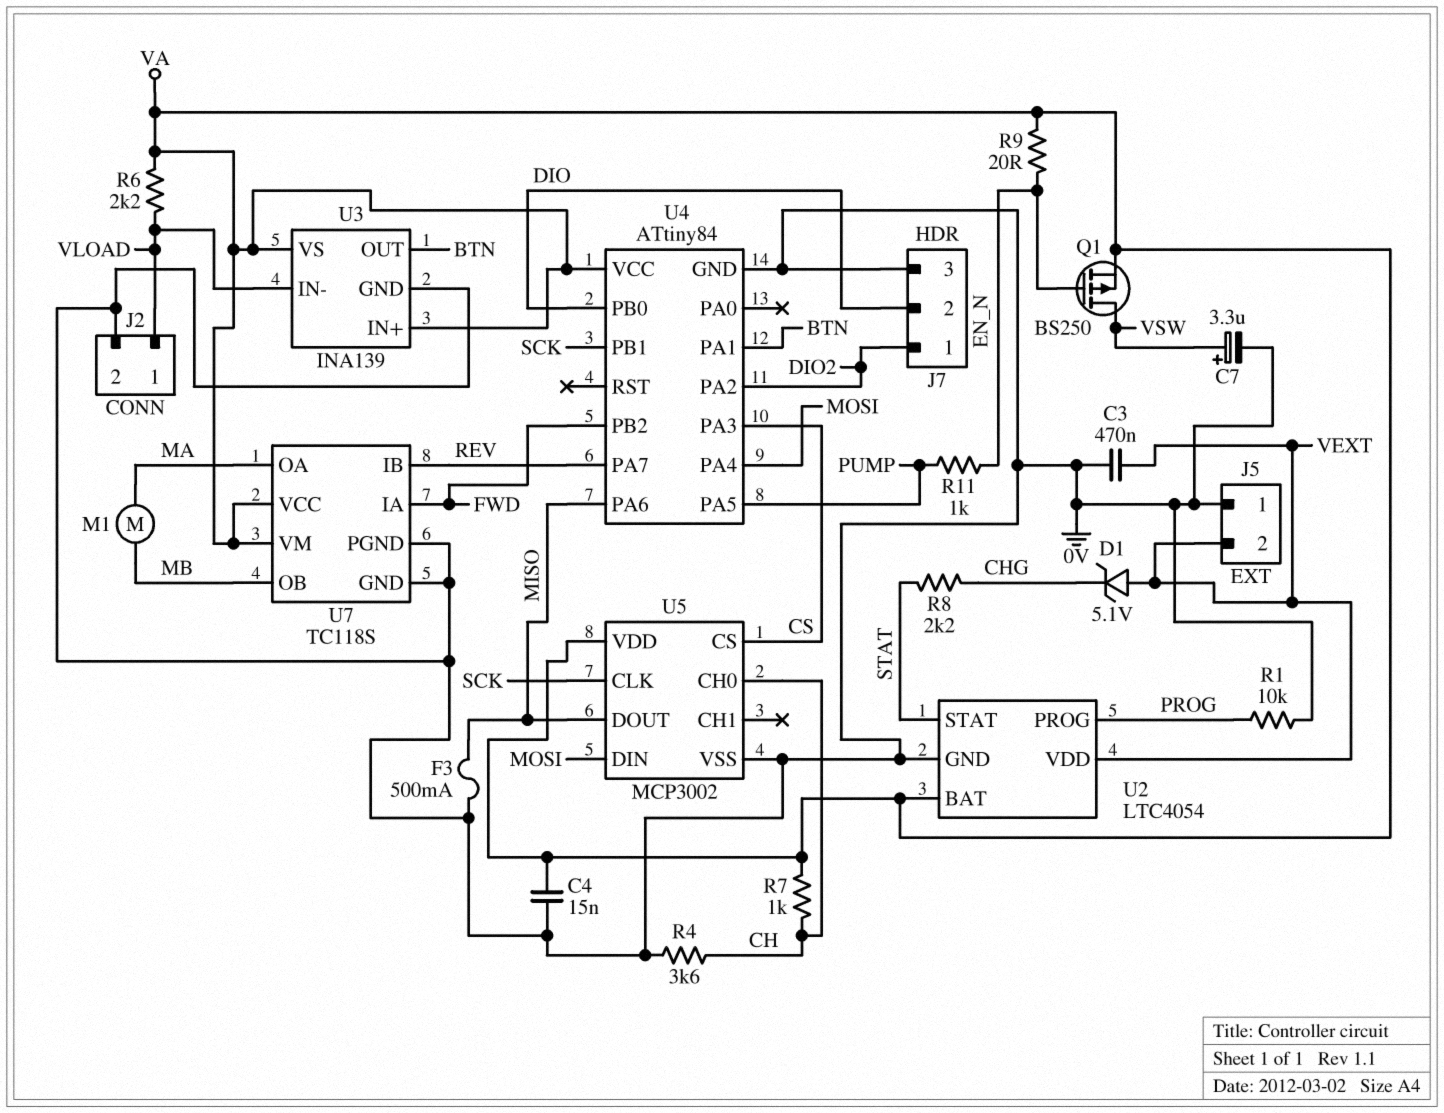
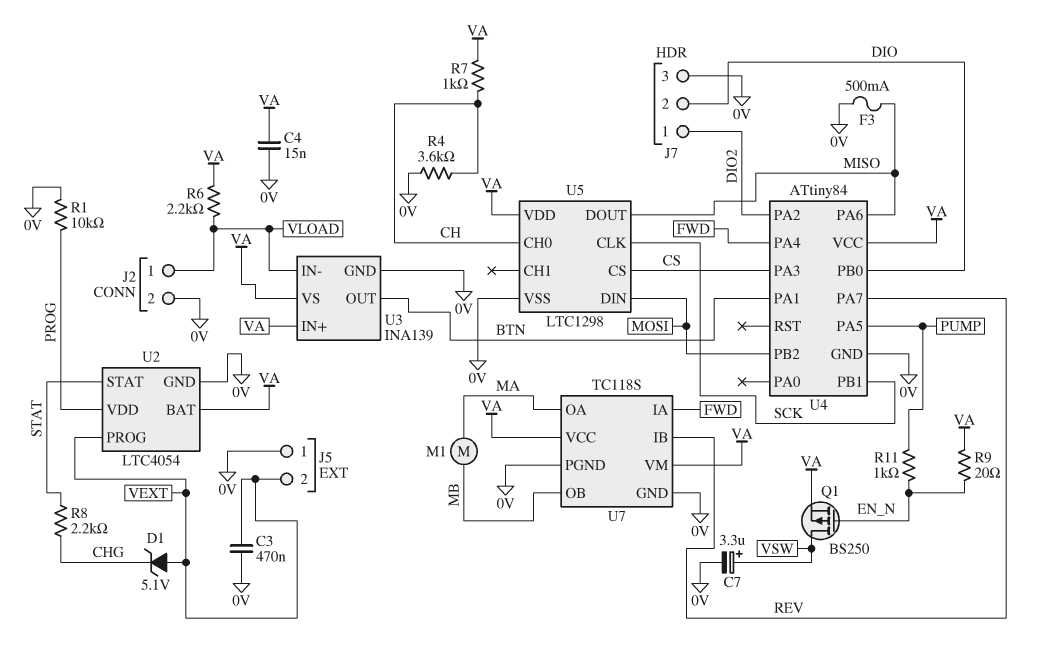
U2 pin PROG: PROG -> VEXT
U2 pin VDD: VEXT -> PROG
U4 pin PA4: MOSI -> FWD
U4 pin PB2: FWD -> MOSI
U5: MCP3002 -> LTC1298

